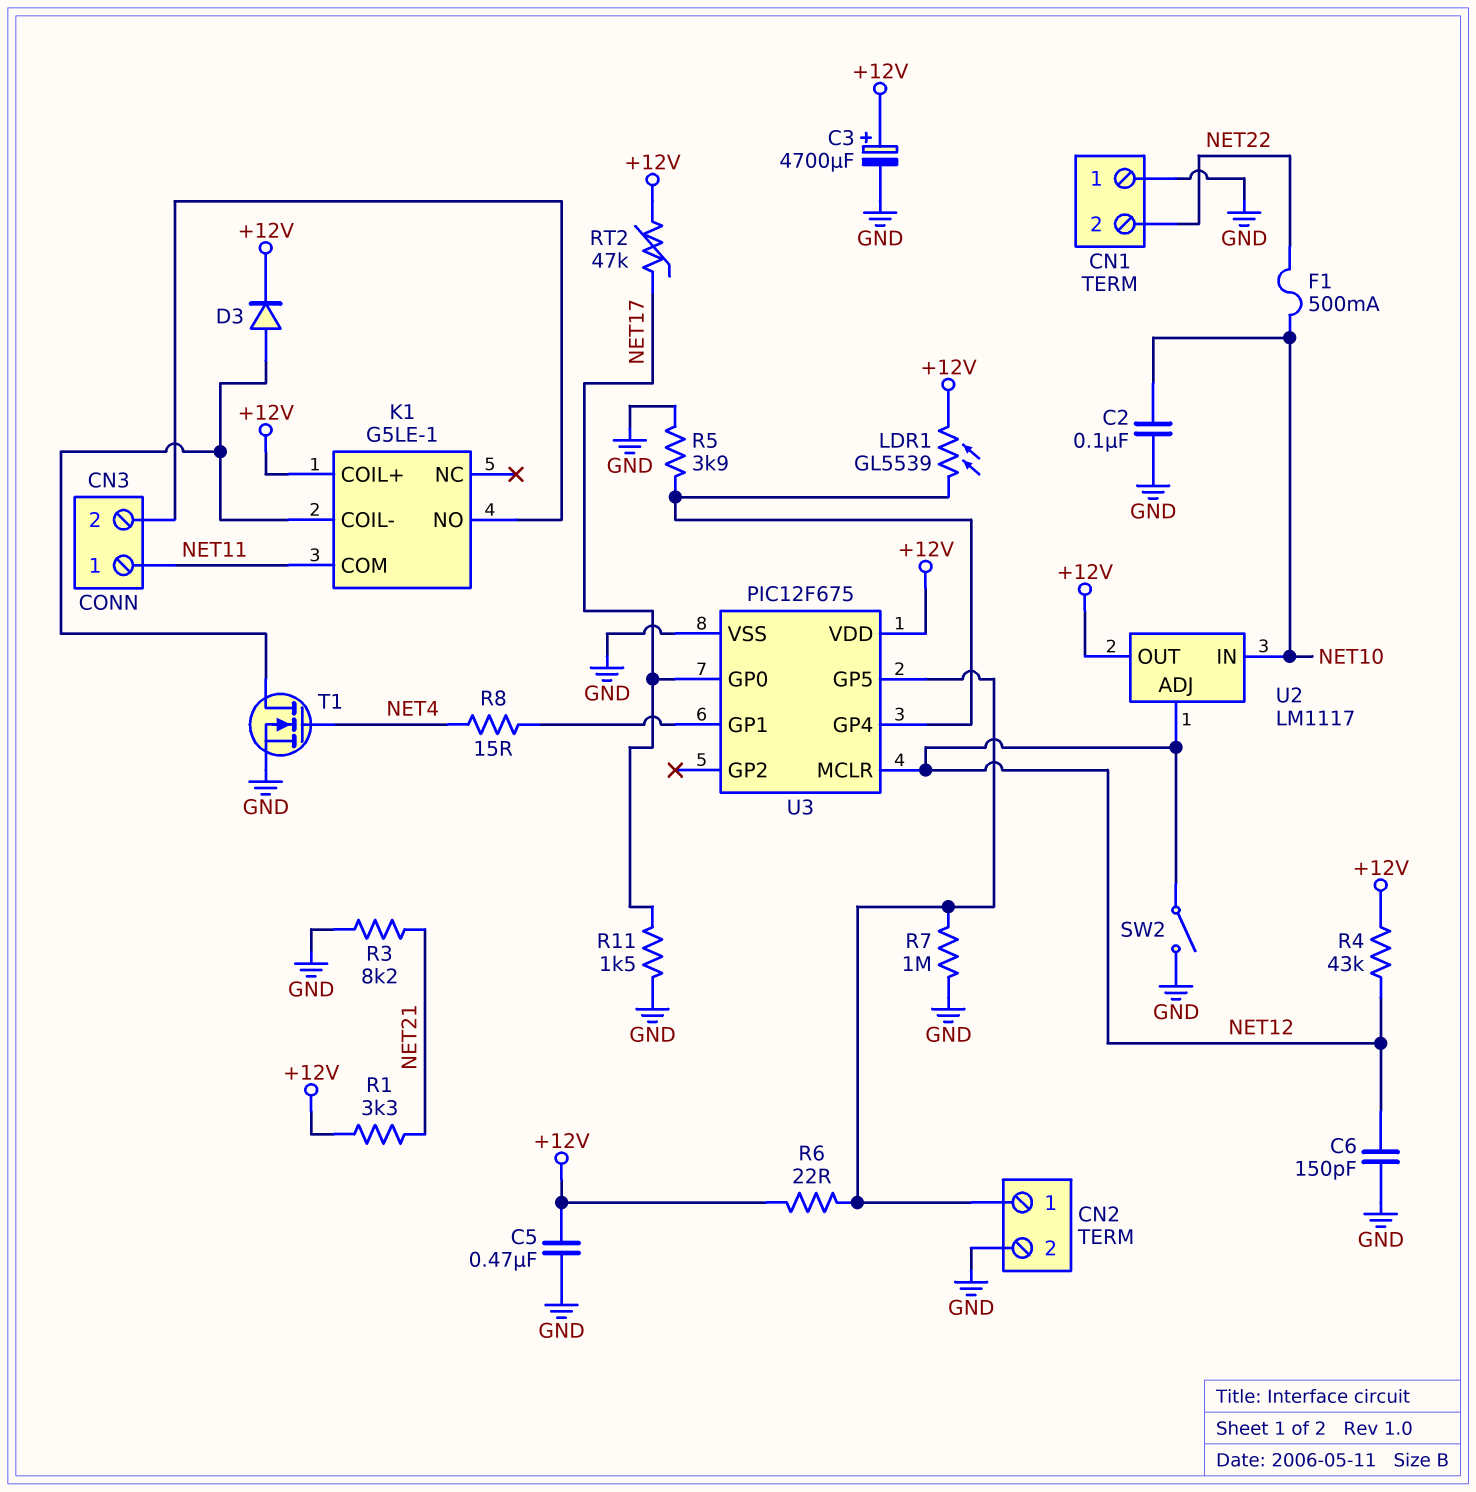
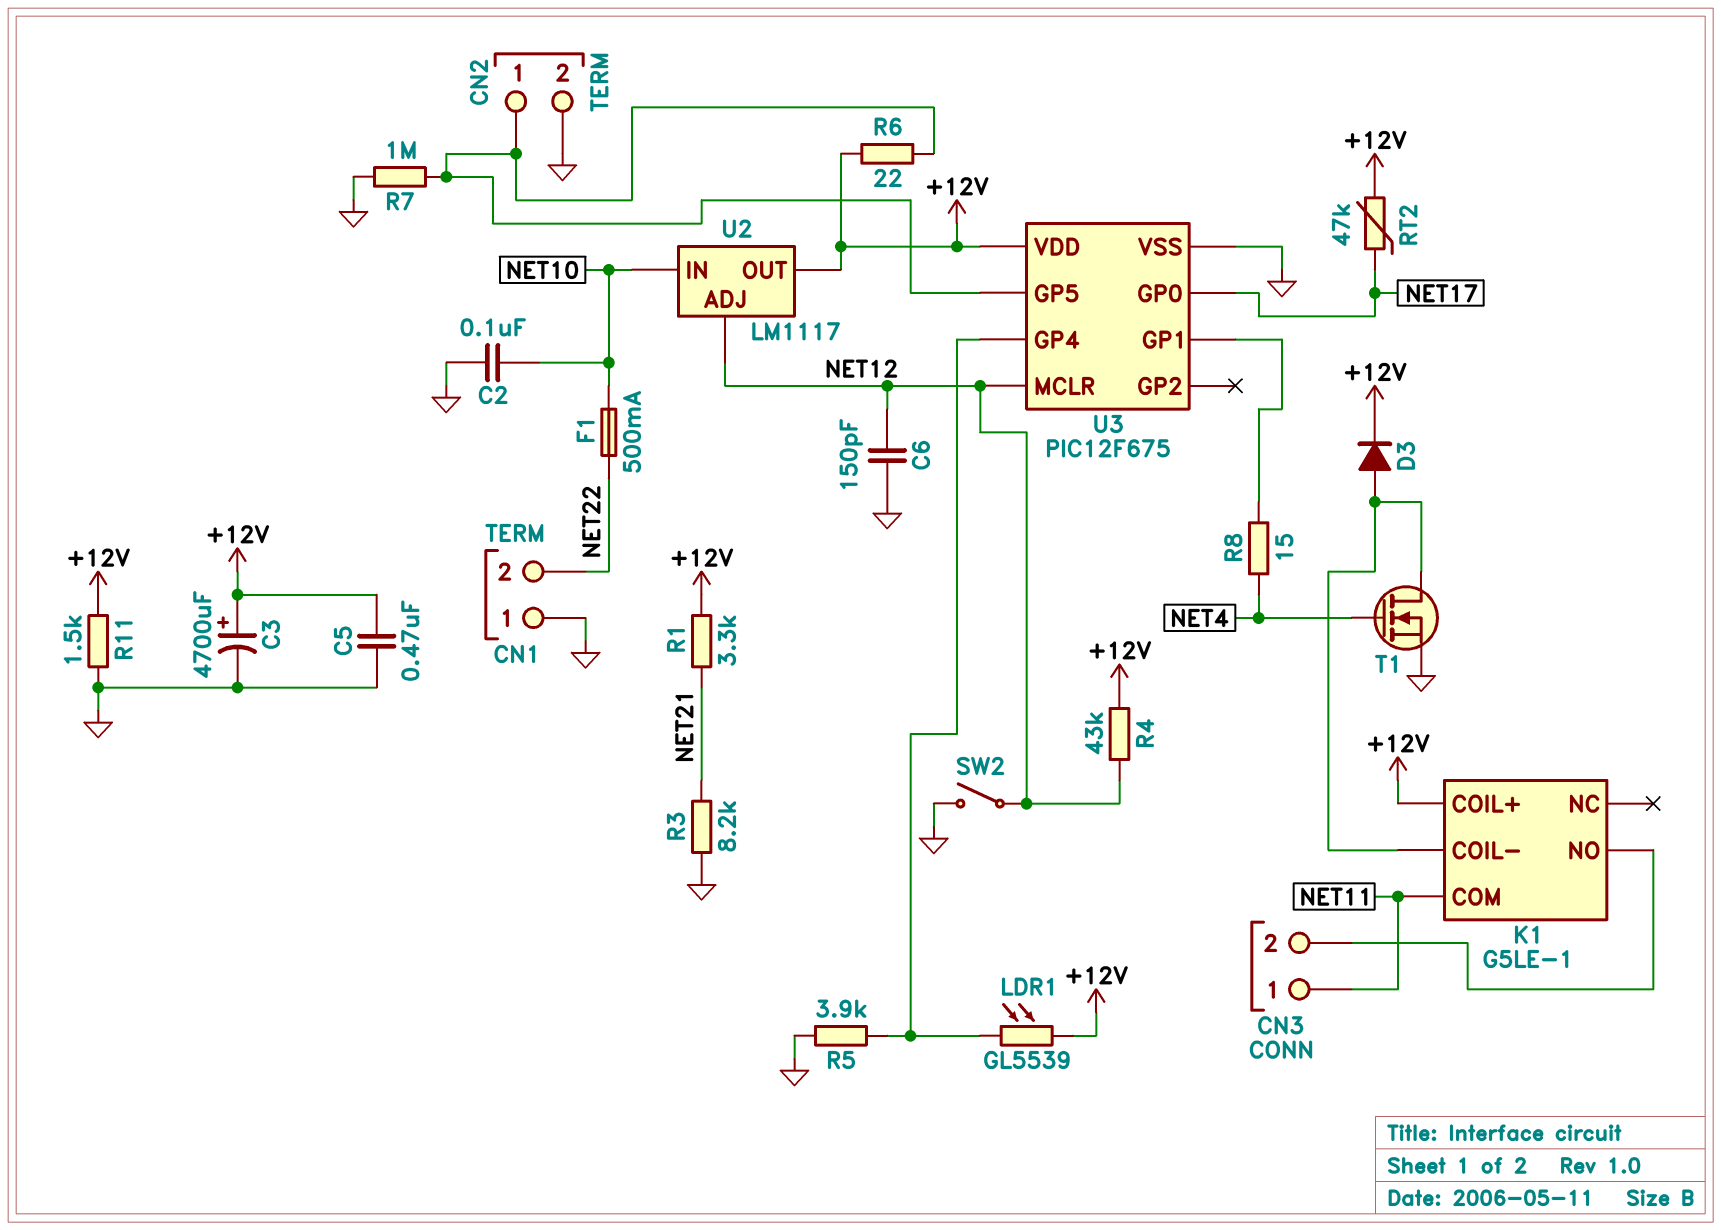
R11: 1.5k (GND, NET17) -> 1.5k (+12V, GND)

